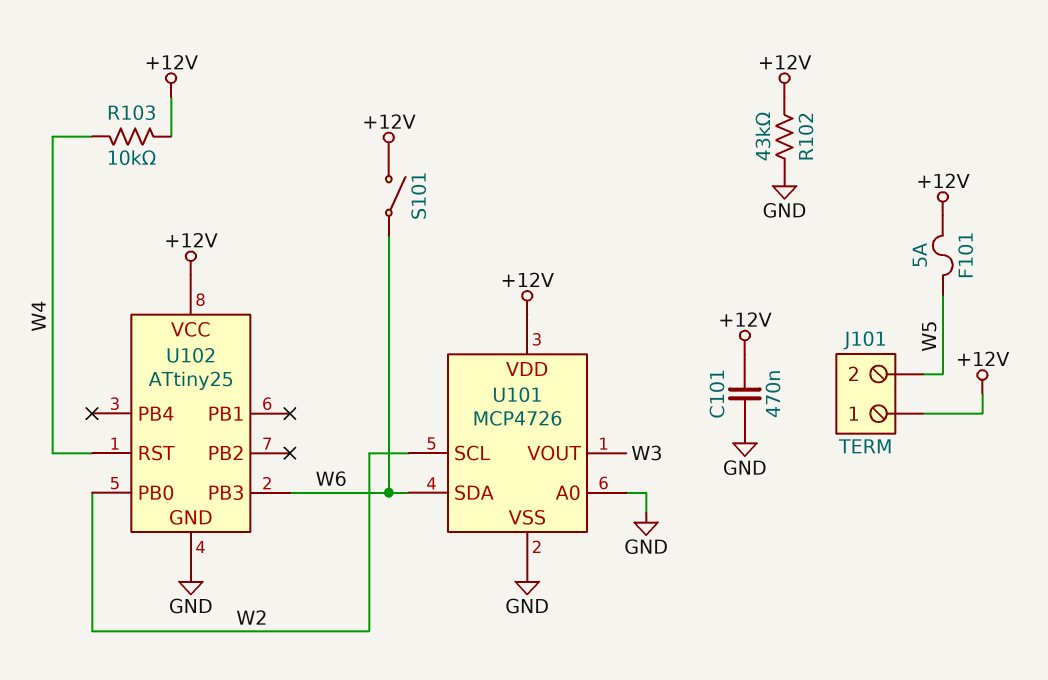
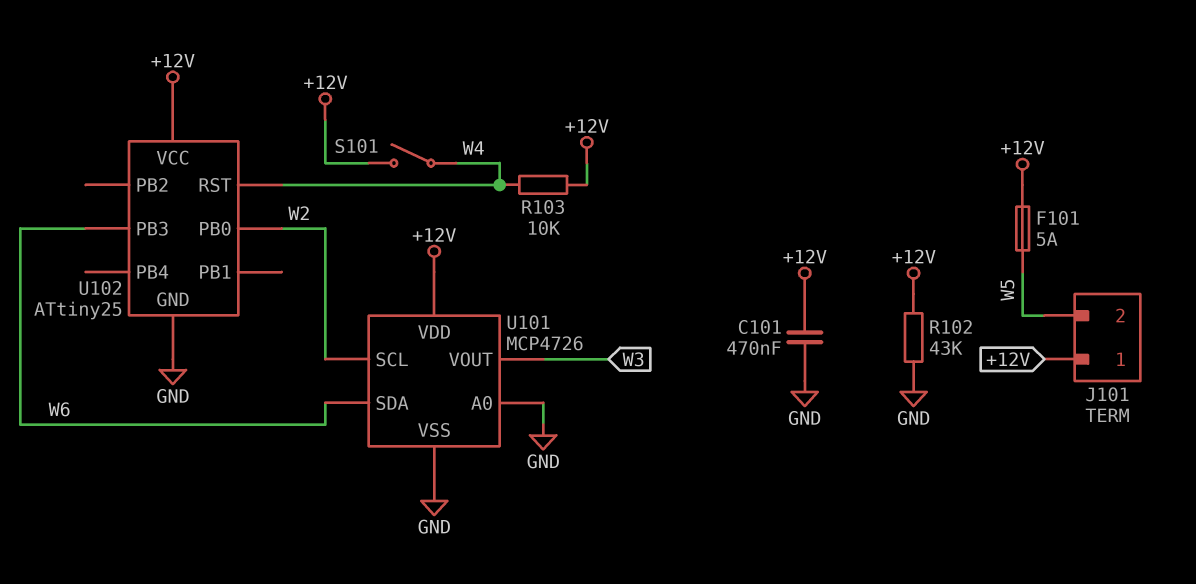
S101: switch (+12V, W6) -> switch (+12V, W4)

